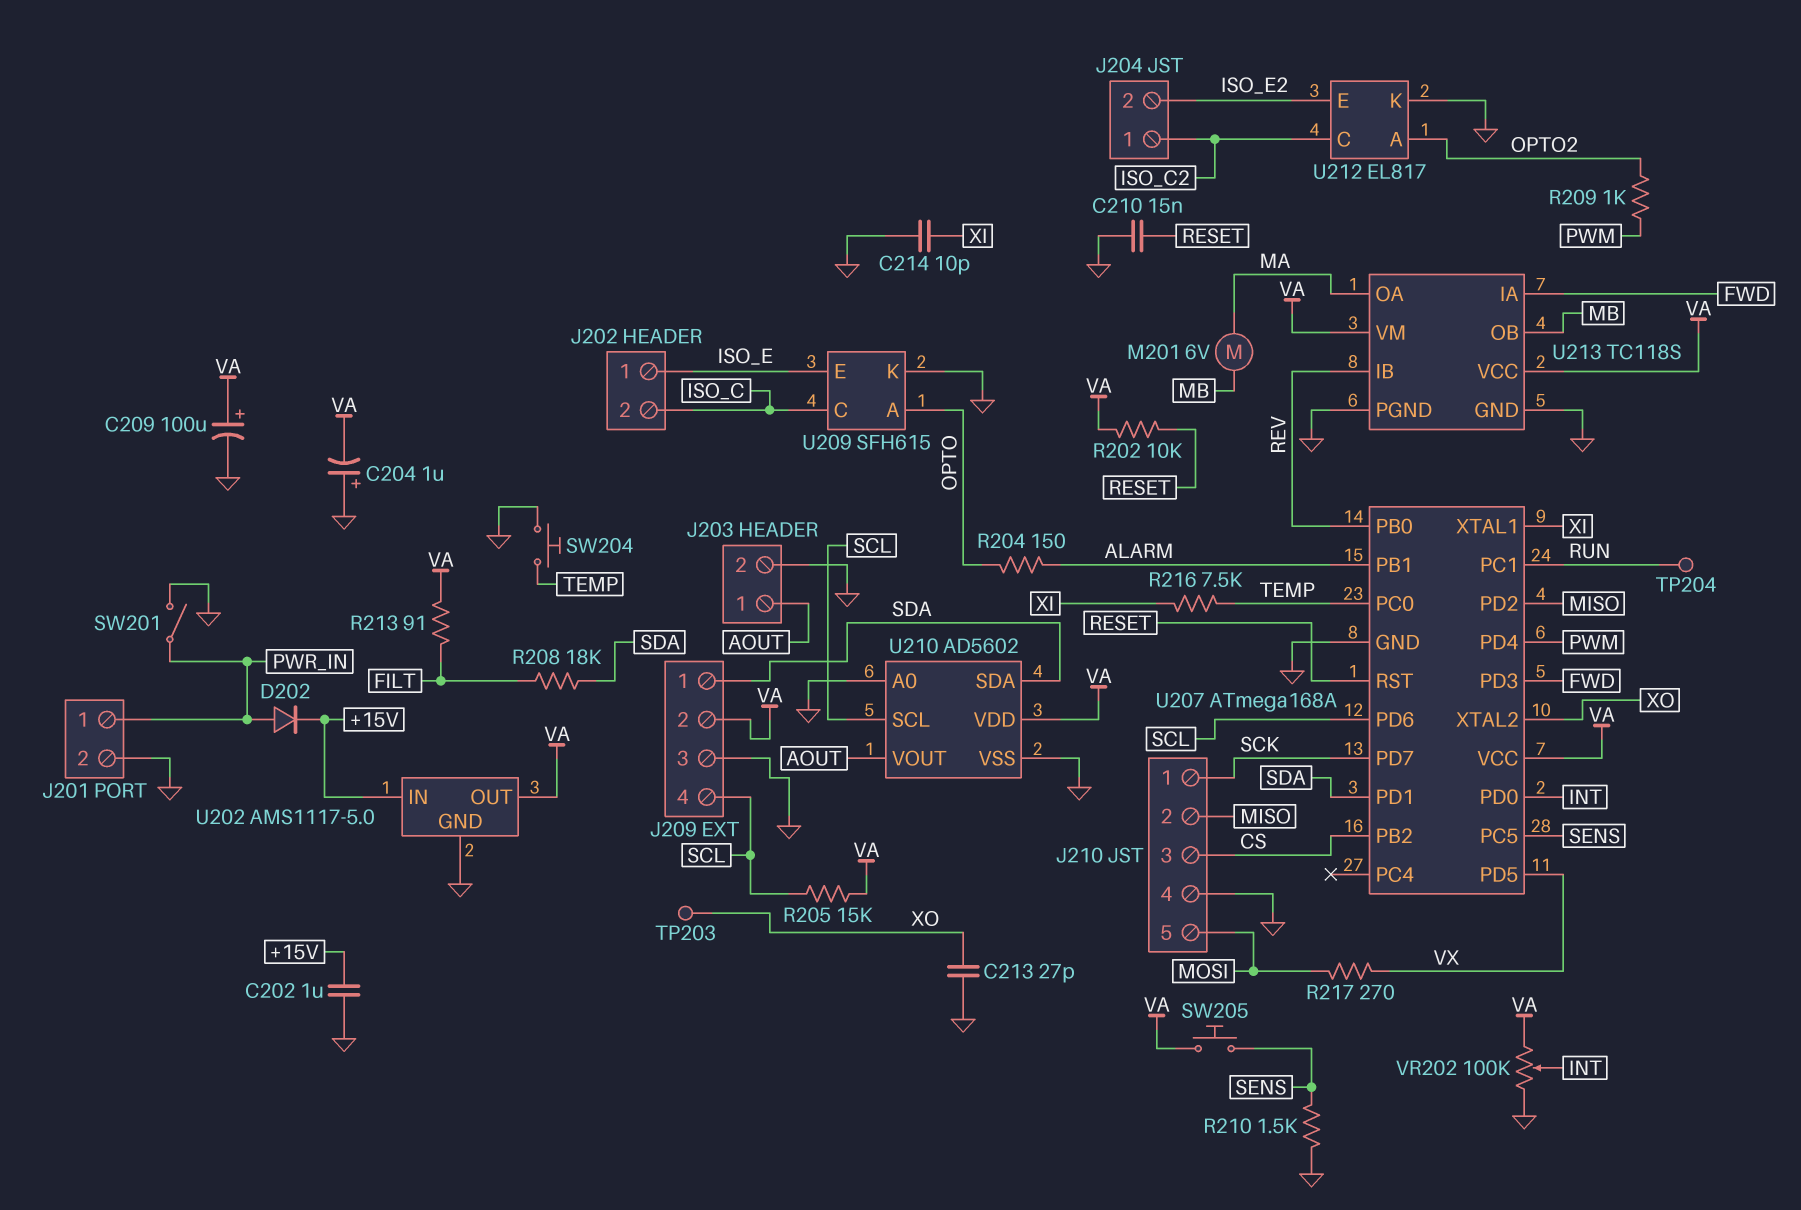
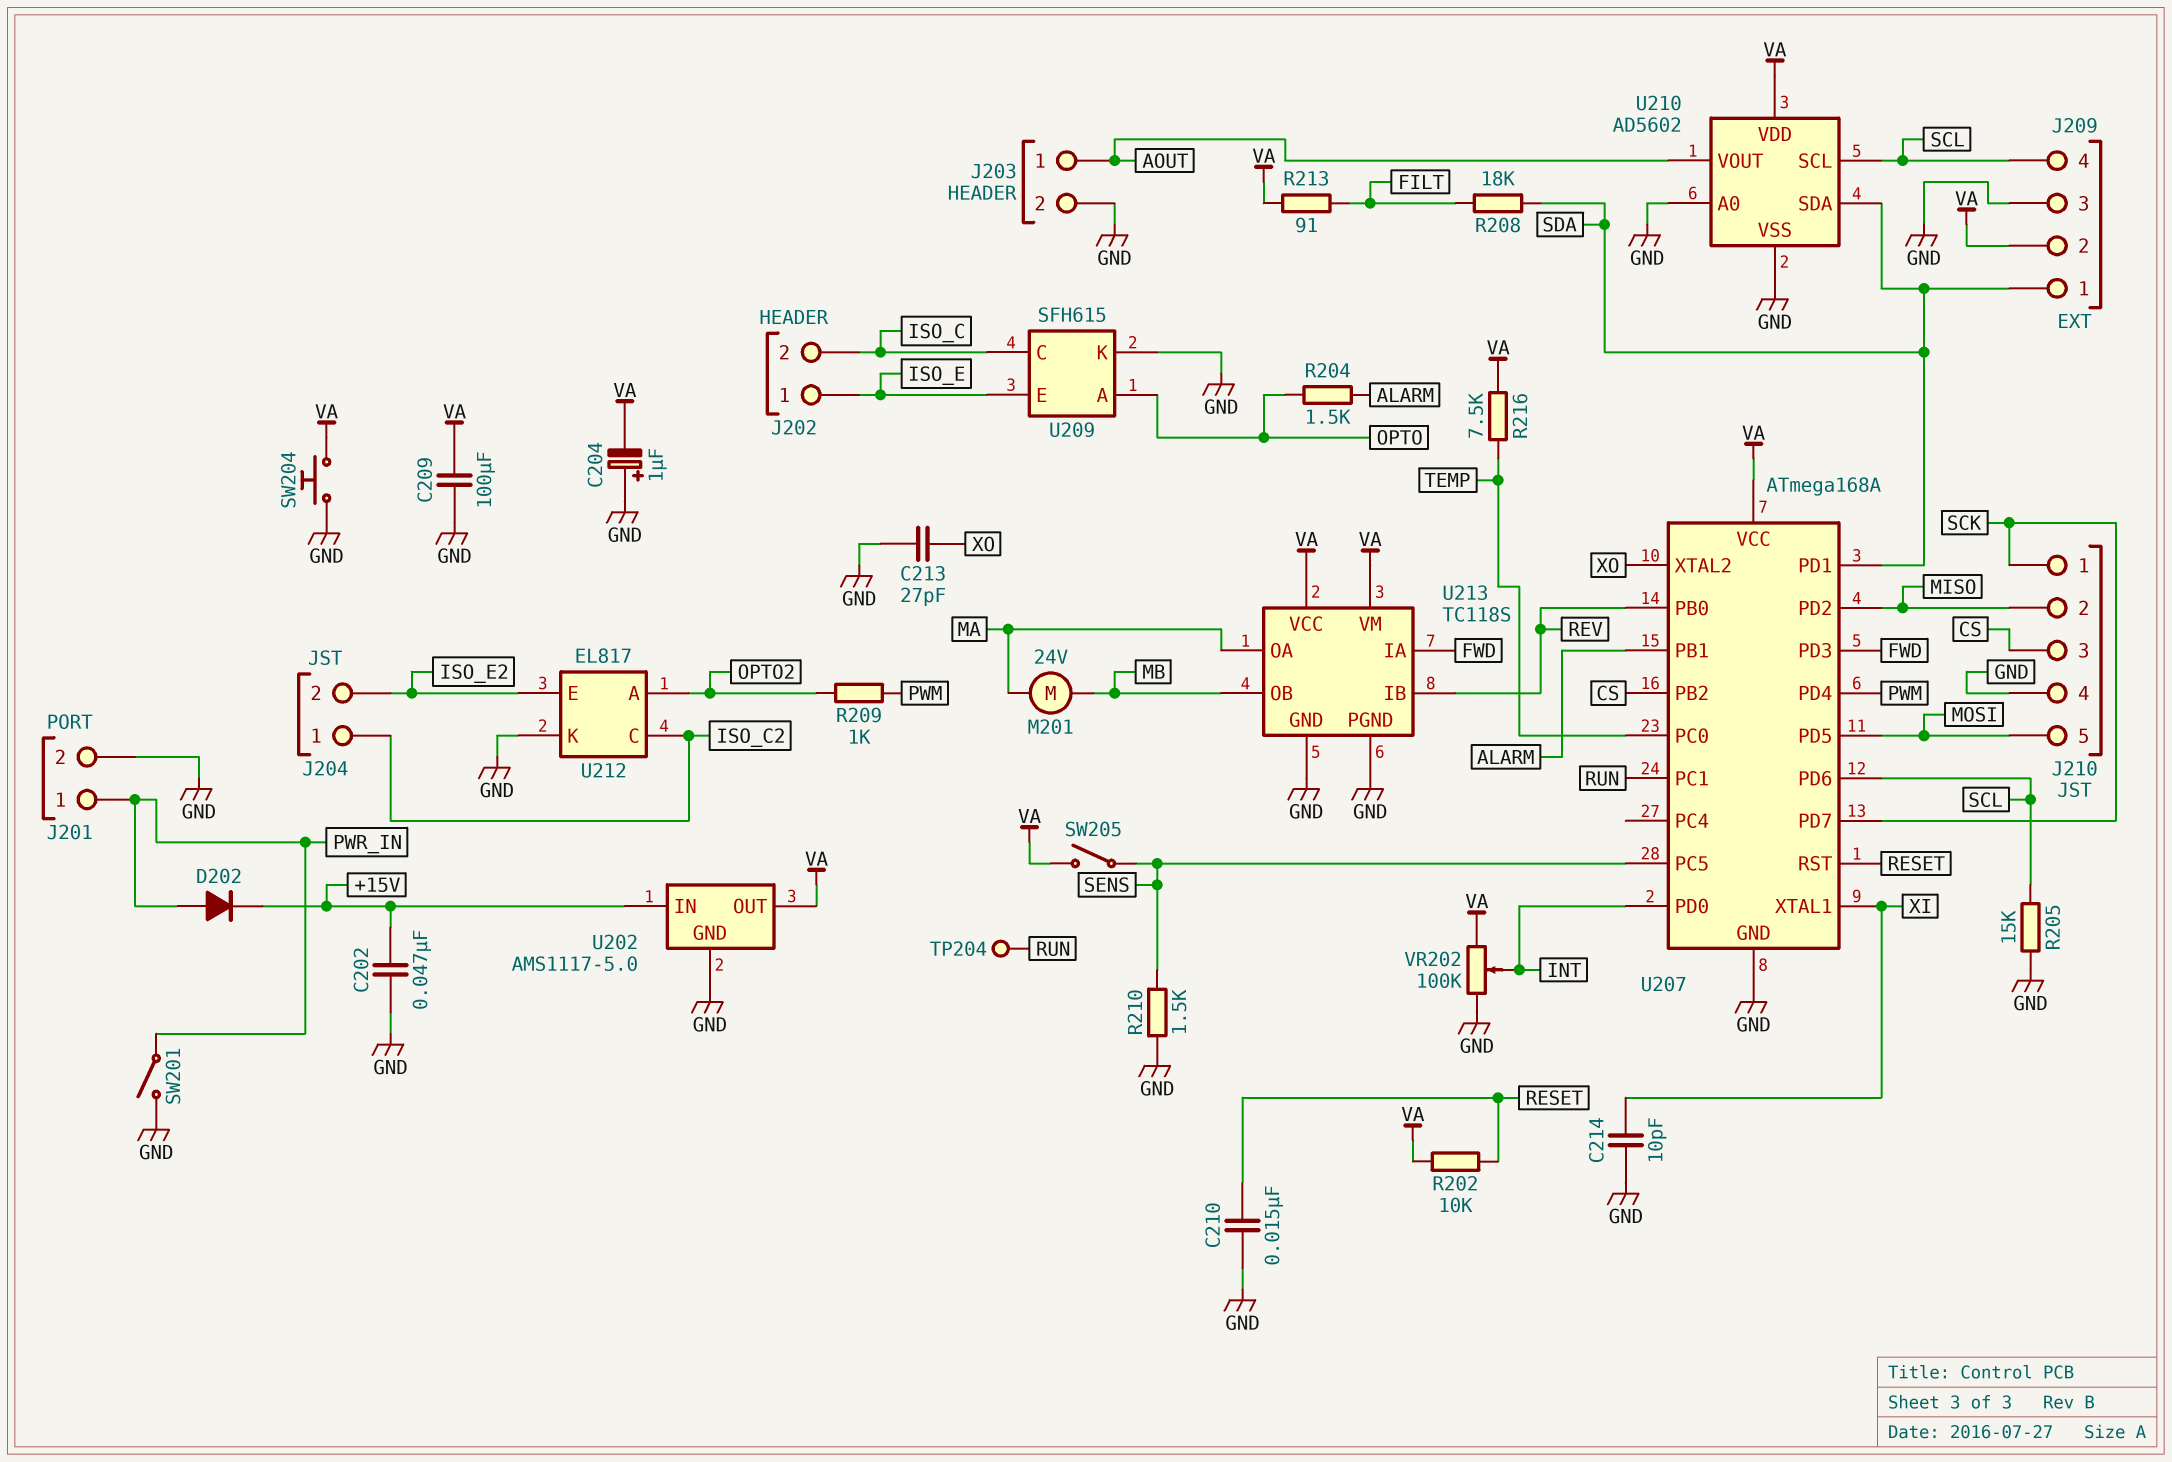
C202: 1uF (+15V, GND) -> 47nF (+15V, GND)
C209: 100uF (plus VA, minus GND) -> 100uF (GND, VA)
M201: motor 6V (MA, MB) -> motor 24V (MA, MB)
R204: 150 (ALARM, OPTO) -> 1.5k (ALARM, OPTO)
R205: 15k (SCL, VA) -> 15k (GND, SCL)
R216: 7.5k (TEMP, XI) -> 7.5k (TEMP, VA)
R217: 270 (MOSI, VX) -> none
SW204: button (GND, TEMP) -> button (GND, VA)
SW205: button (SENS, VA) -> switch (SENS, VA)
TP203: test point (XO) -> none
U207 pin PD5: VX -> MOSI

